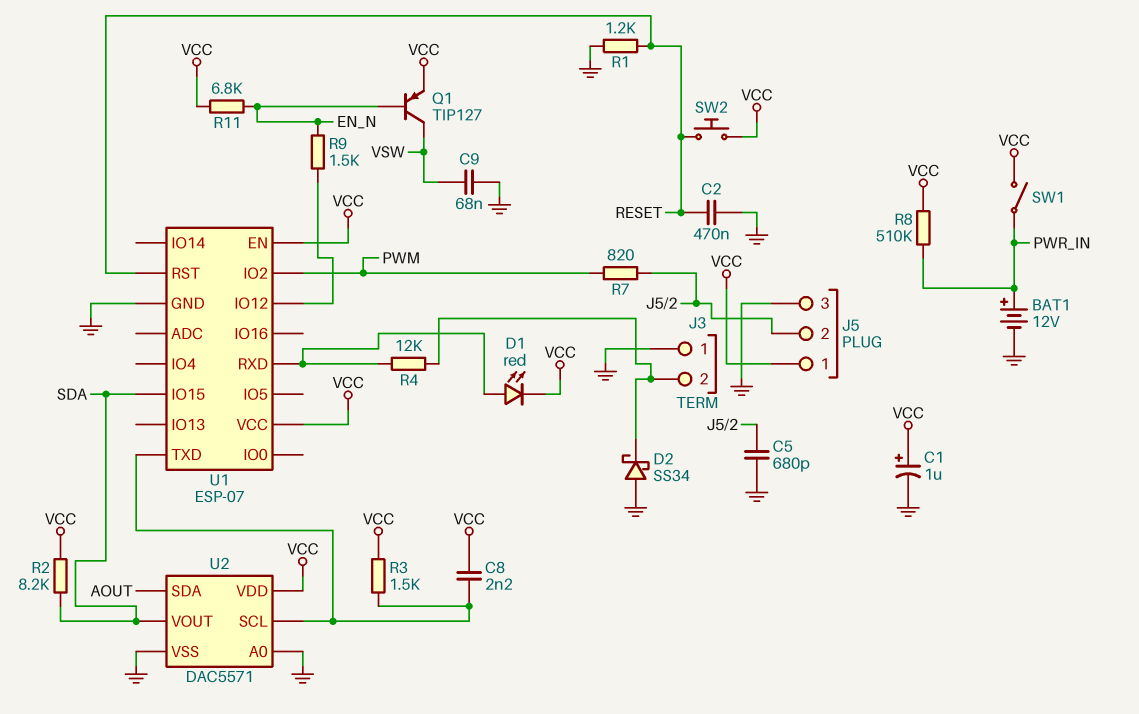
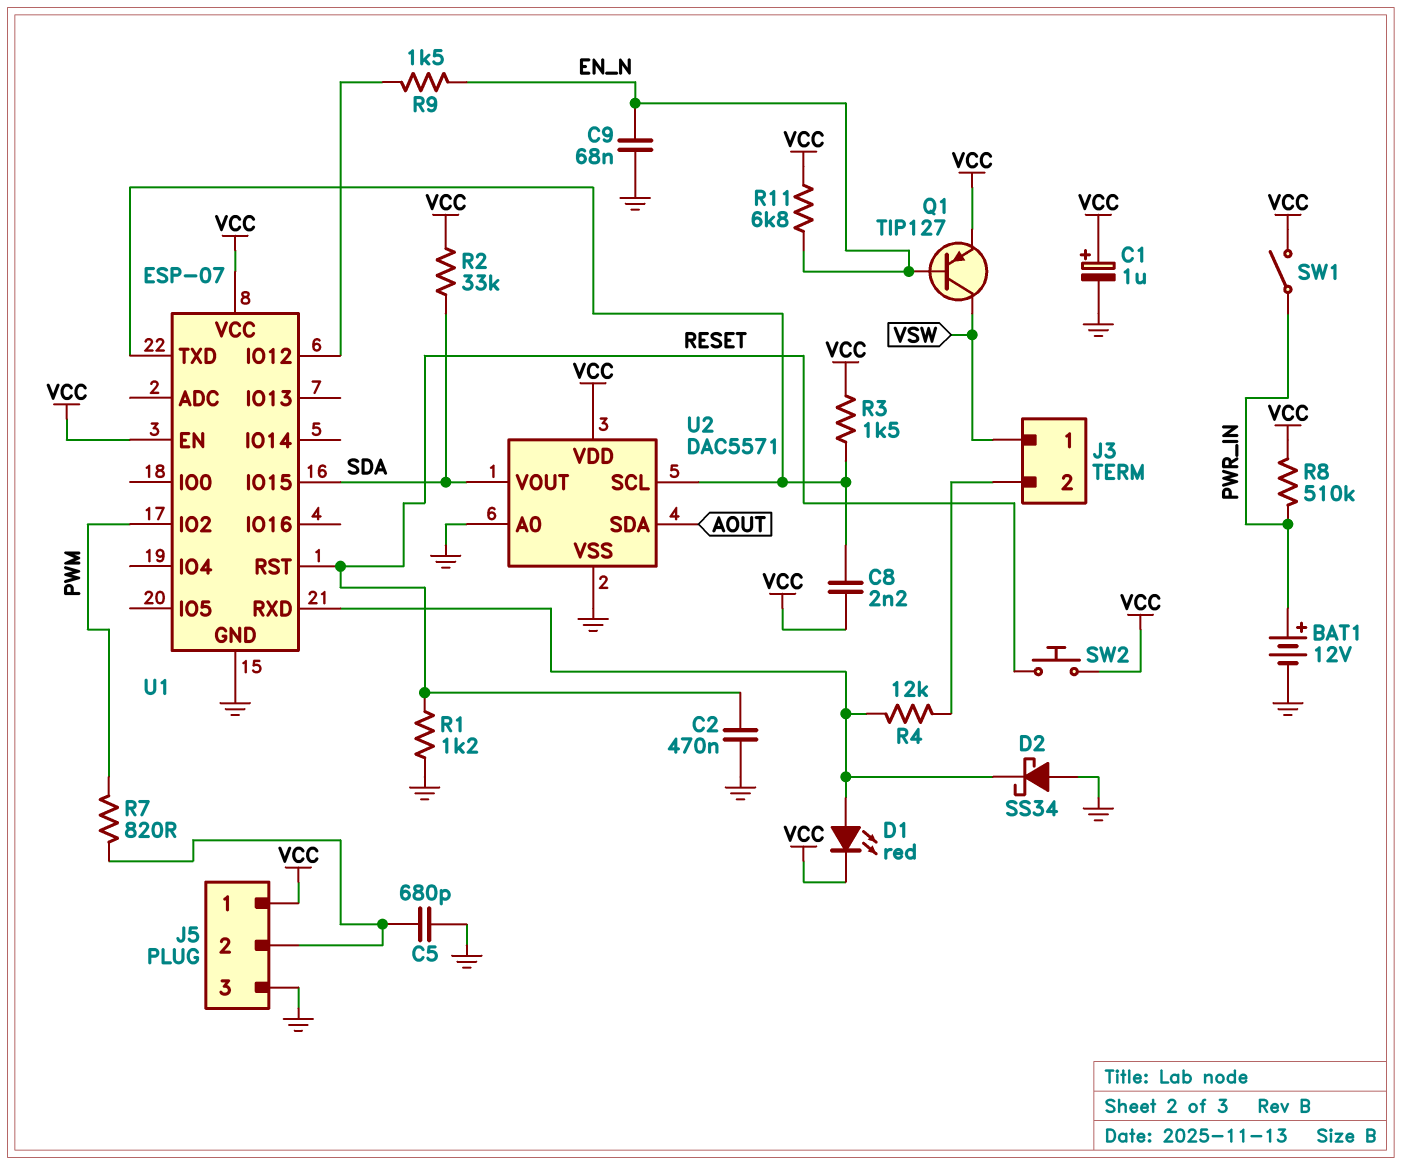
C9: 68nF (GND, VSW) -> 68nF (EN_N, GND)
D2: schottky SS34 (A GND, K J3/2) -> schottky SS34 (A GND, K U1/RXD)
J3 pin 1: GND -> VSW
R2: 8.2k (SDA, VCC) -> 33k (SDA, VCC)

